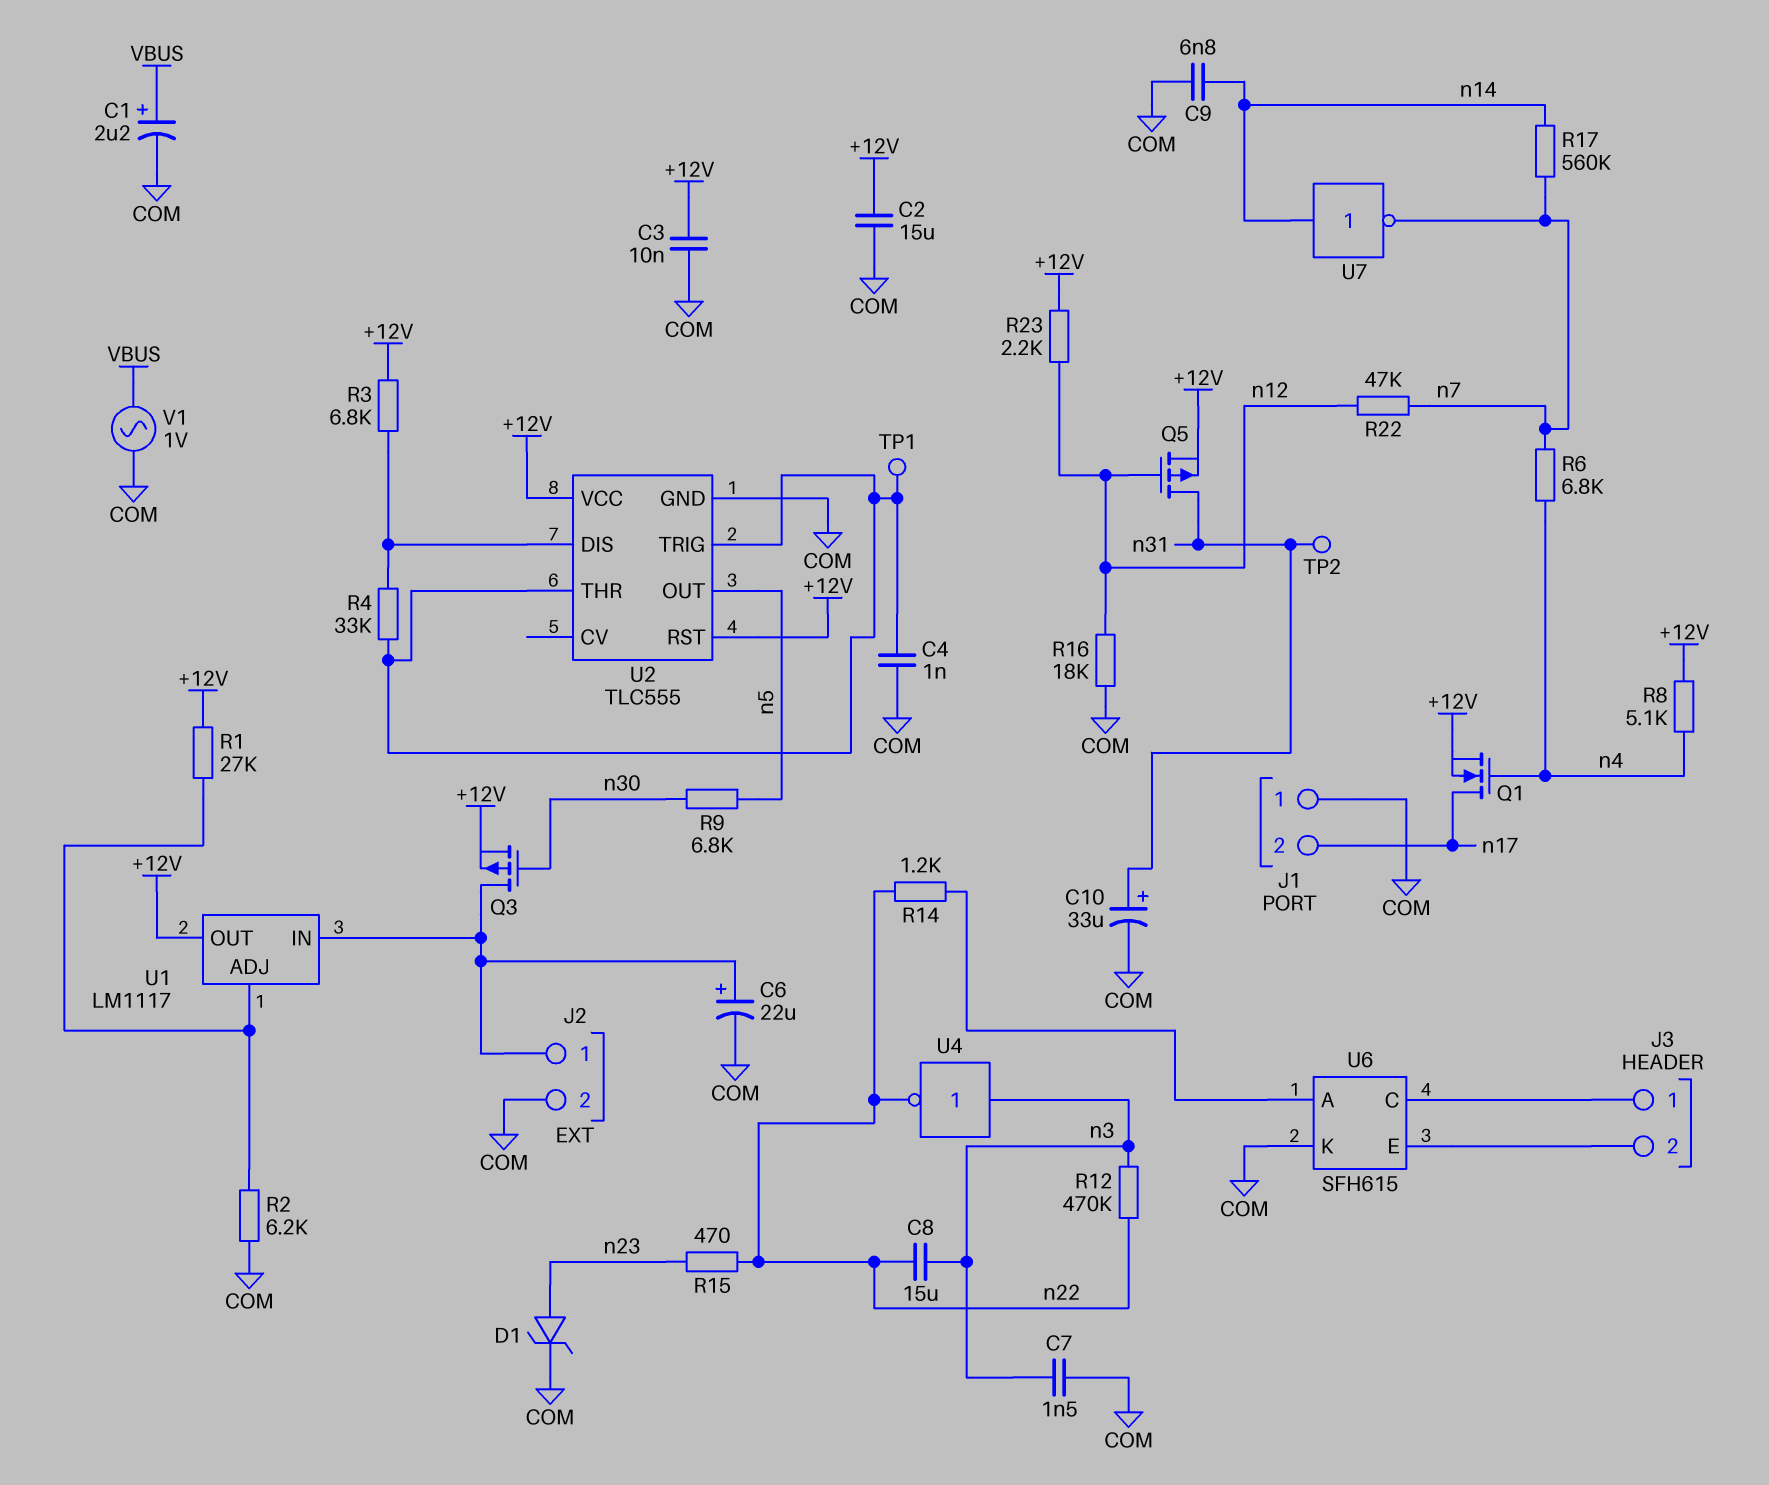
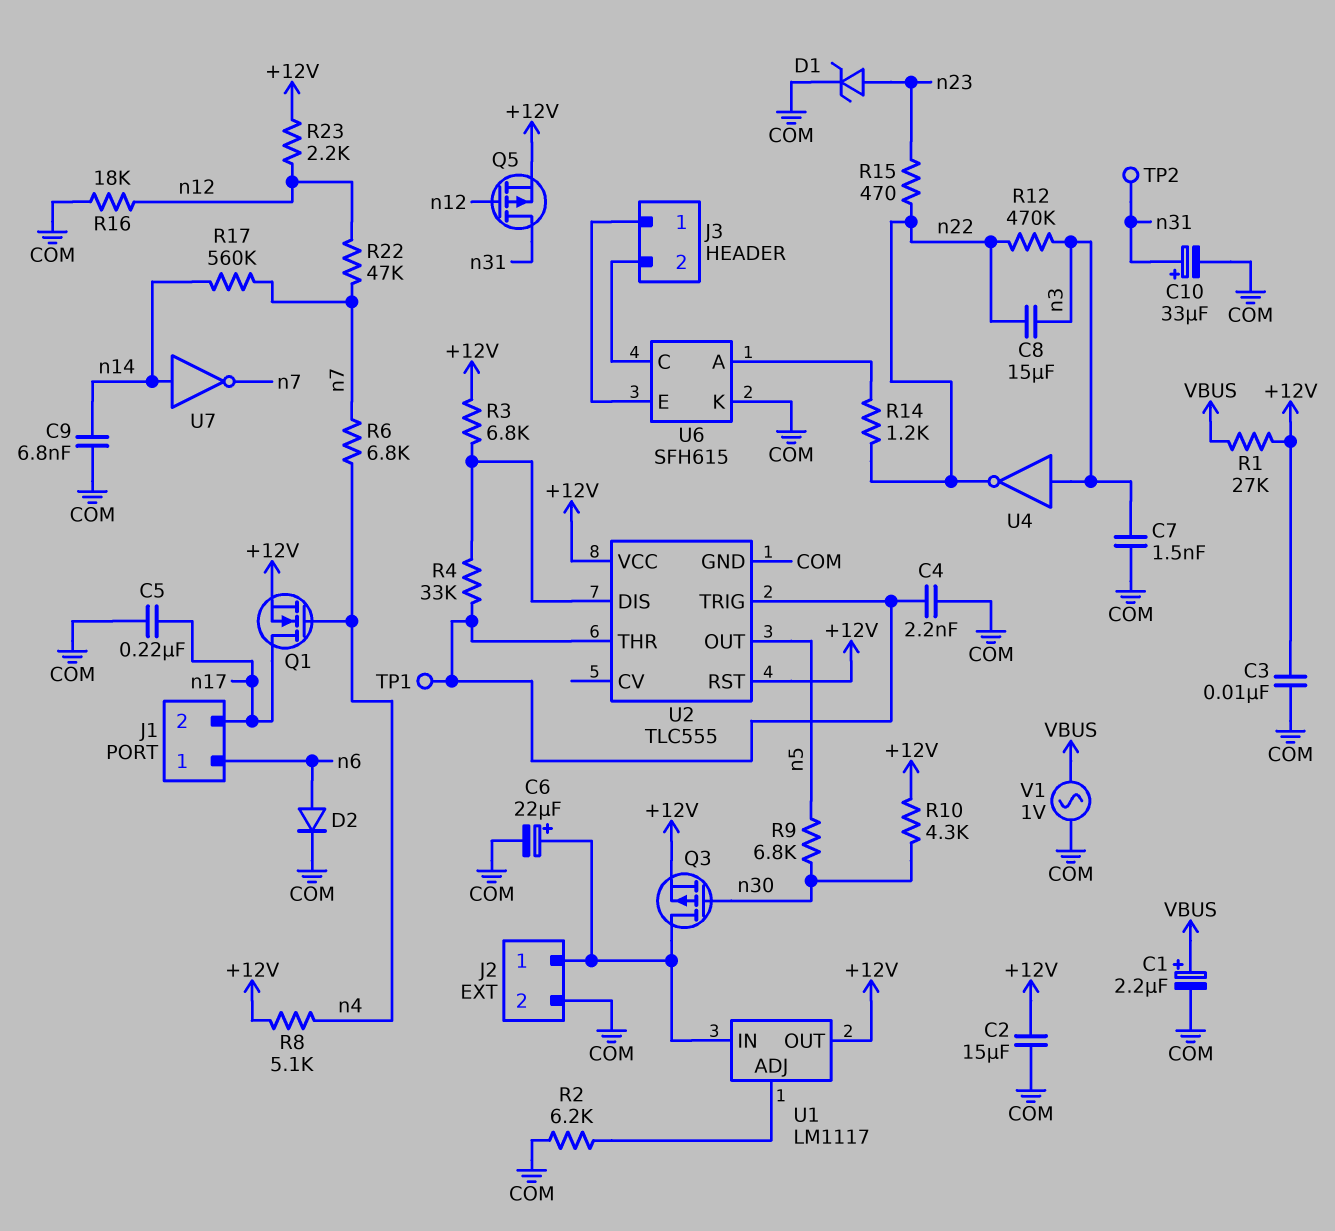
C4: 1nF (COM, U2/THR) -> 2.2nF (COM, U2/THR)
C5: none -> 220nF (COM, n17)
D2: none -> diode (A n6, K COM)
J1 pin 1: COM -> n6
R1: 27k (+12V, U1/ADJ) -> 27k (+12V, VBUS)
R10: none -> 4.3k (+12V, n30)
U6 pin C: J3/1 -> J3/2
U6 pin E: J3/2 -> J3/1

